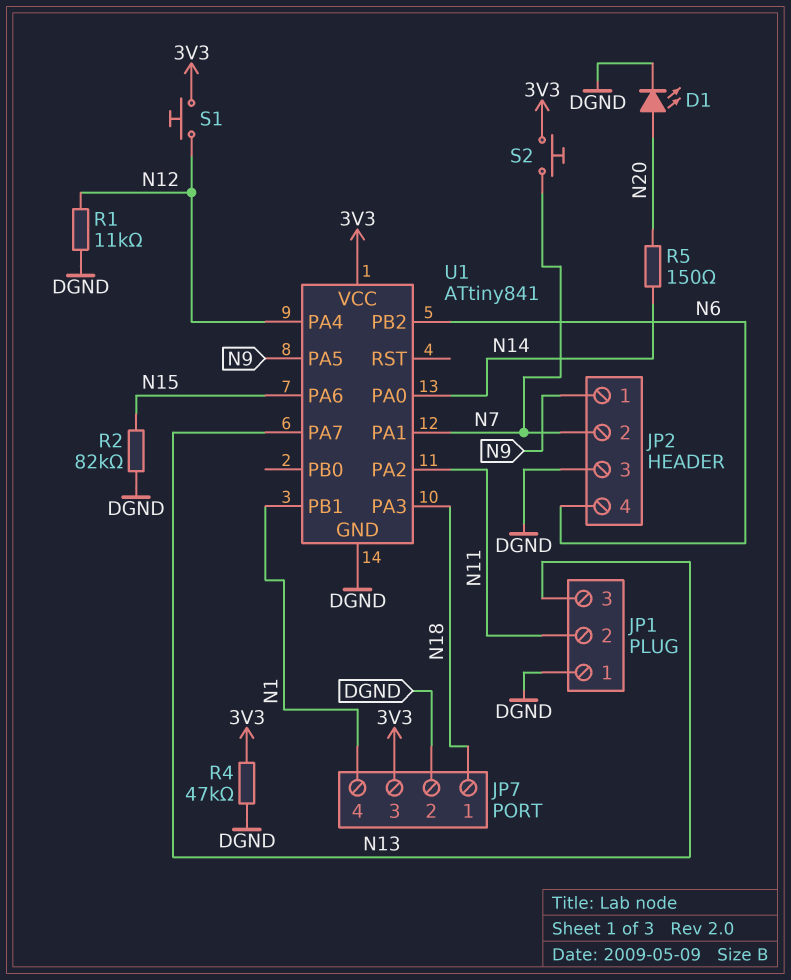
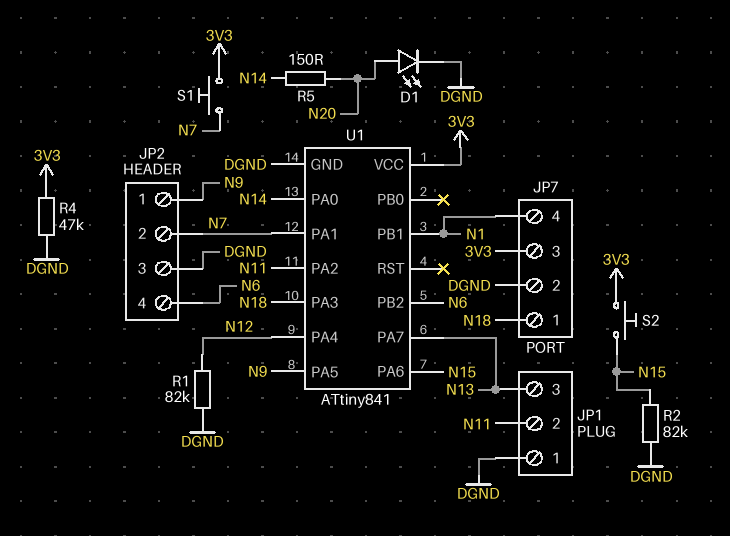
R1: 11k (DGND, N12) -> 82k (DGND, N12)
S1: button (3V3, N12) -> button (3V3, N7)
S2: button (3V3, N7) -> button (3V3, N15)

